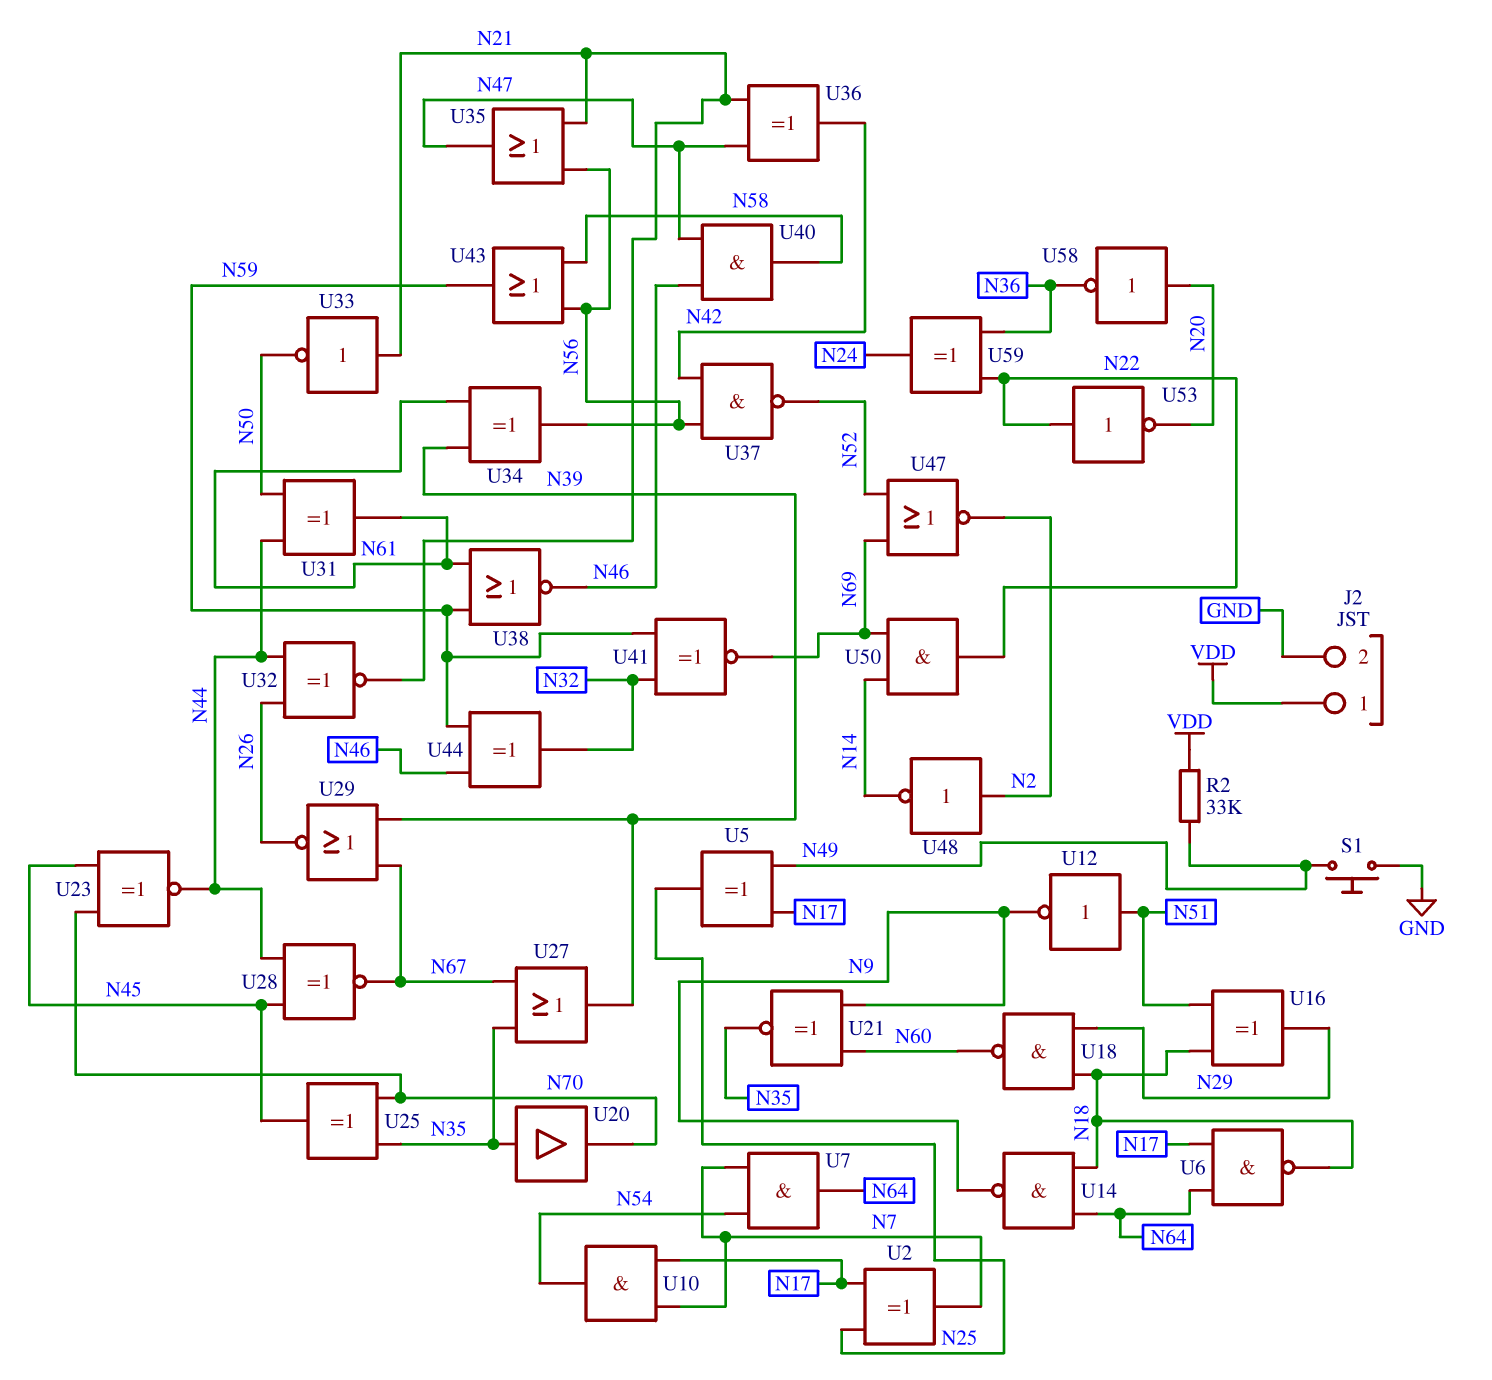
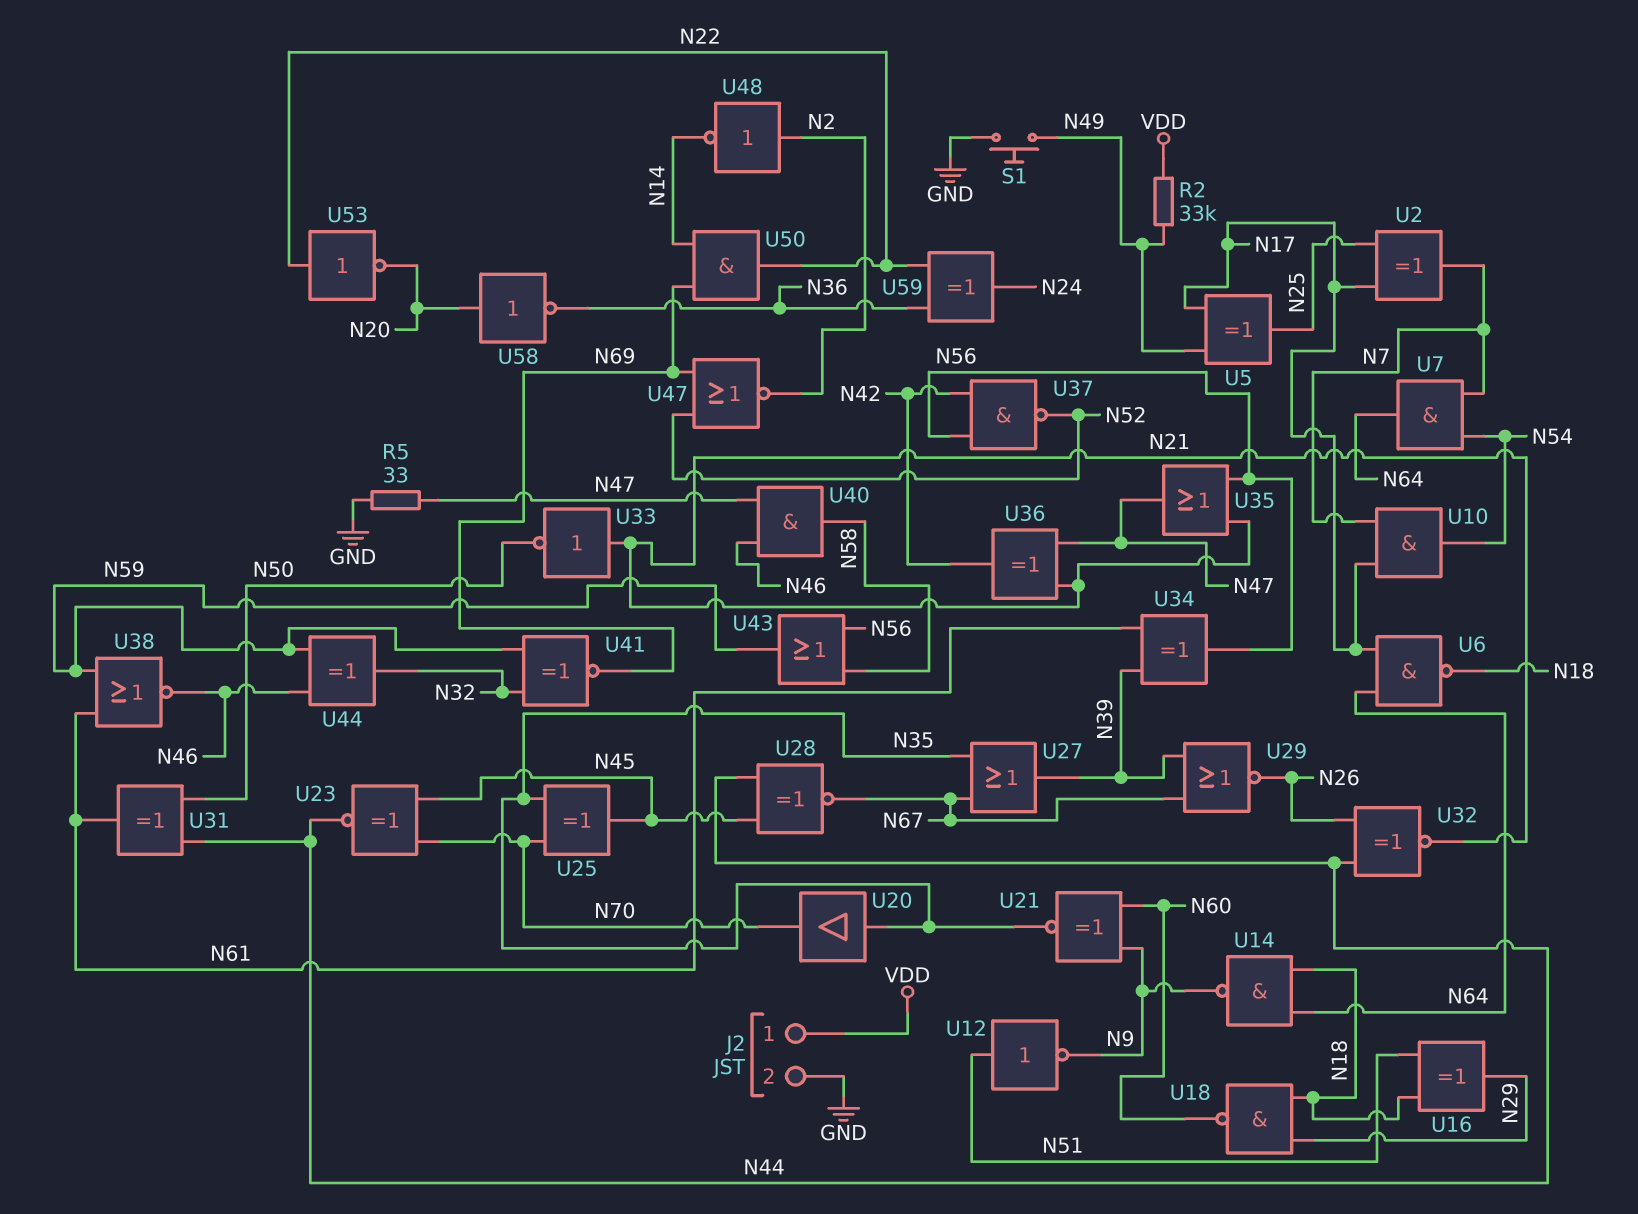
R5: none -> 33 (GND, N47)

